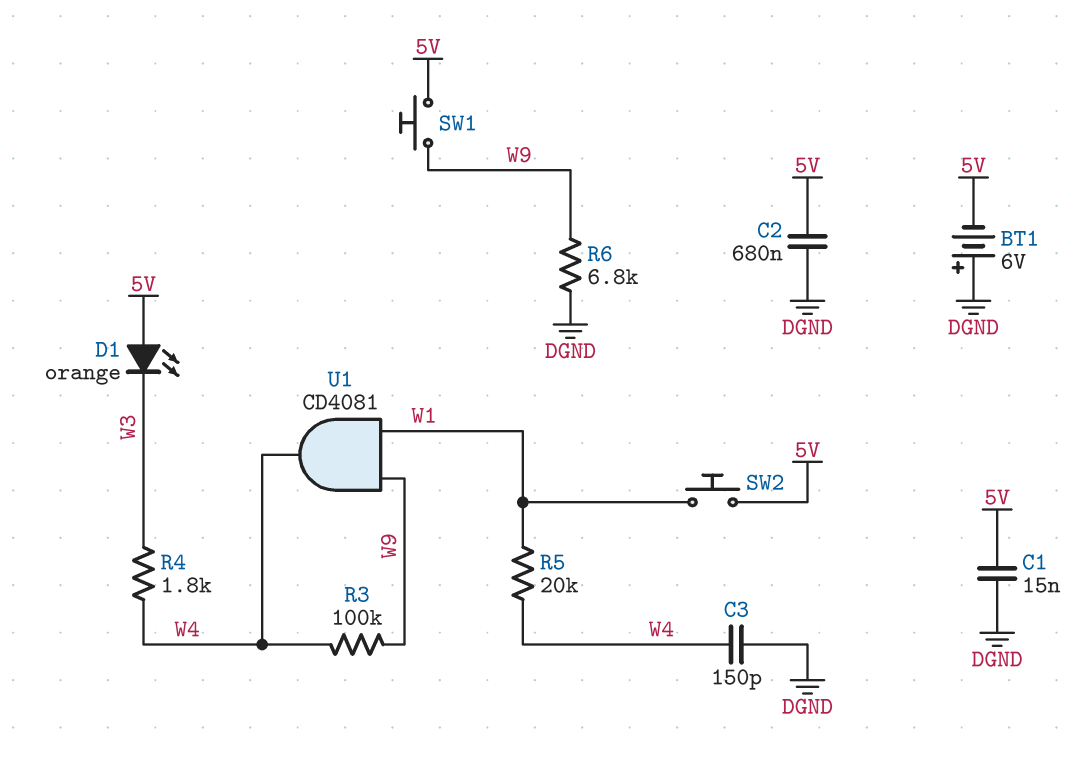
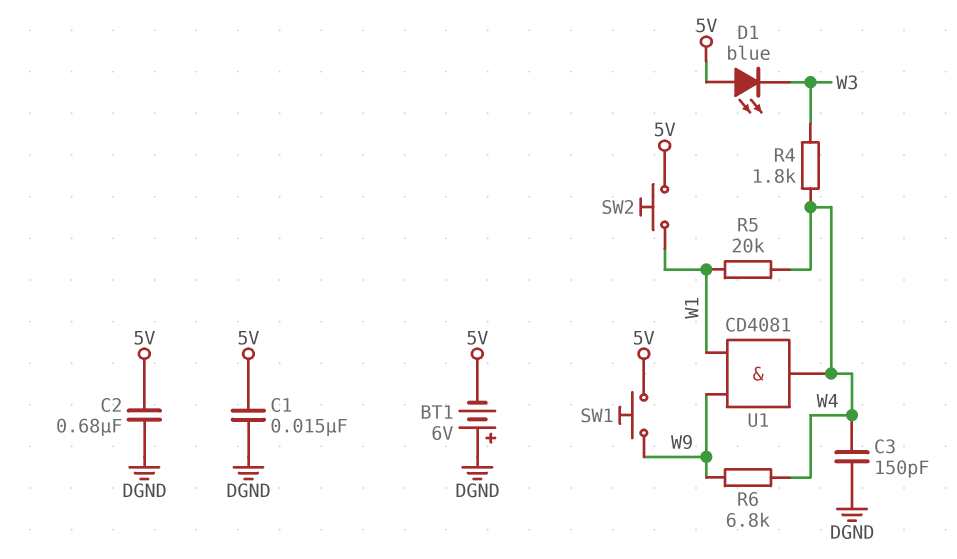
D1: LED orange (A 5V, K W3) -> LED blue (A 5V, K W3)
R3: 100k (W4, W9) -> none
R6: 6.8k (DGND, W9) -> 6.8k (W4, W9)

